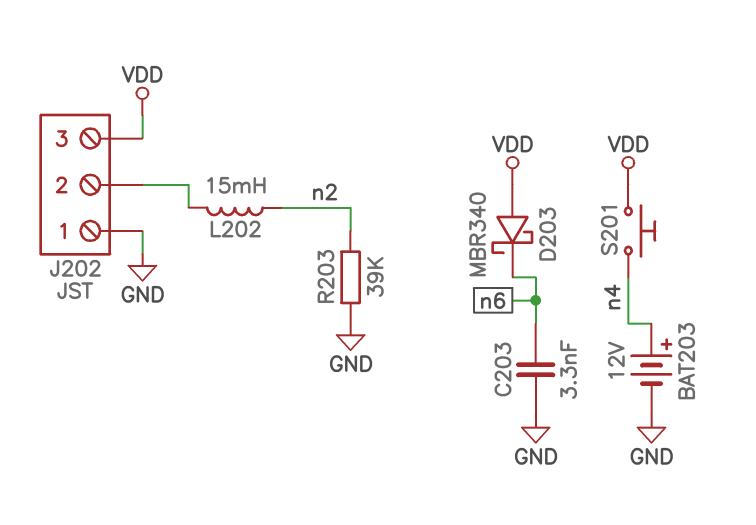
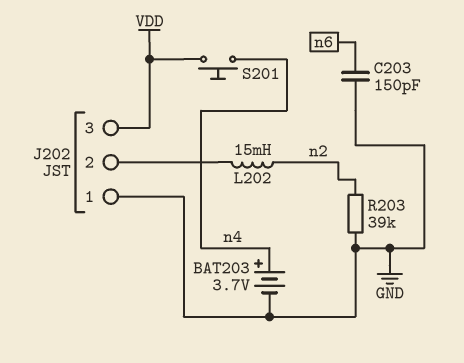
BAT203: 12V (plus n4, minus GND) -> 3.7V (plus n4, minus GND)
C203: 3.3nF (GND, n6) -> 150pF (GND, n6)
D203: schottky MBR340 (A VDD, K n6) -> none

